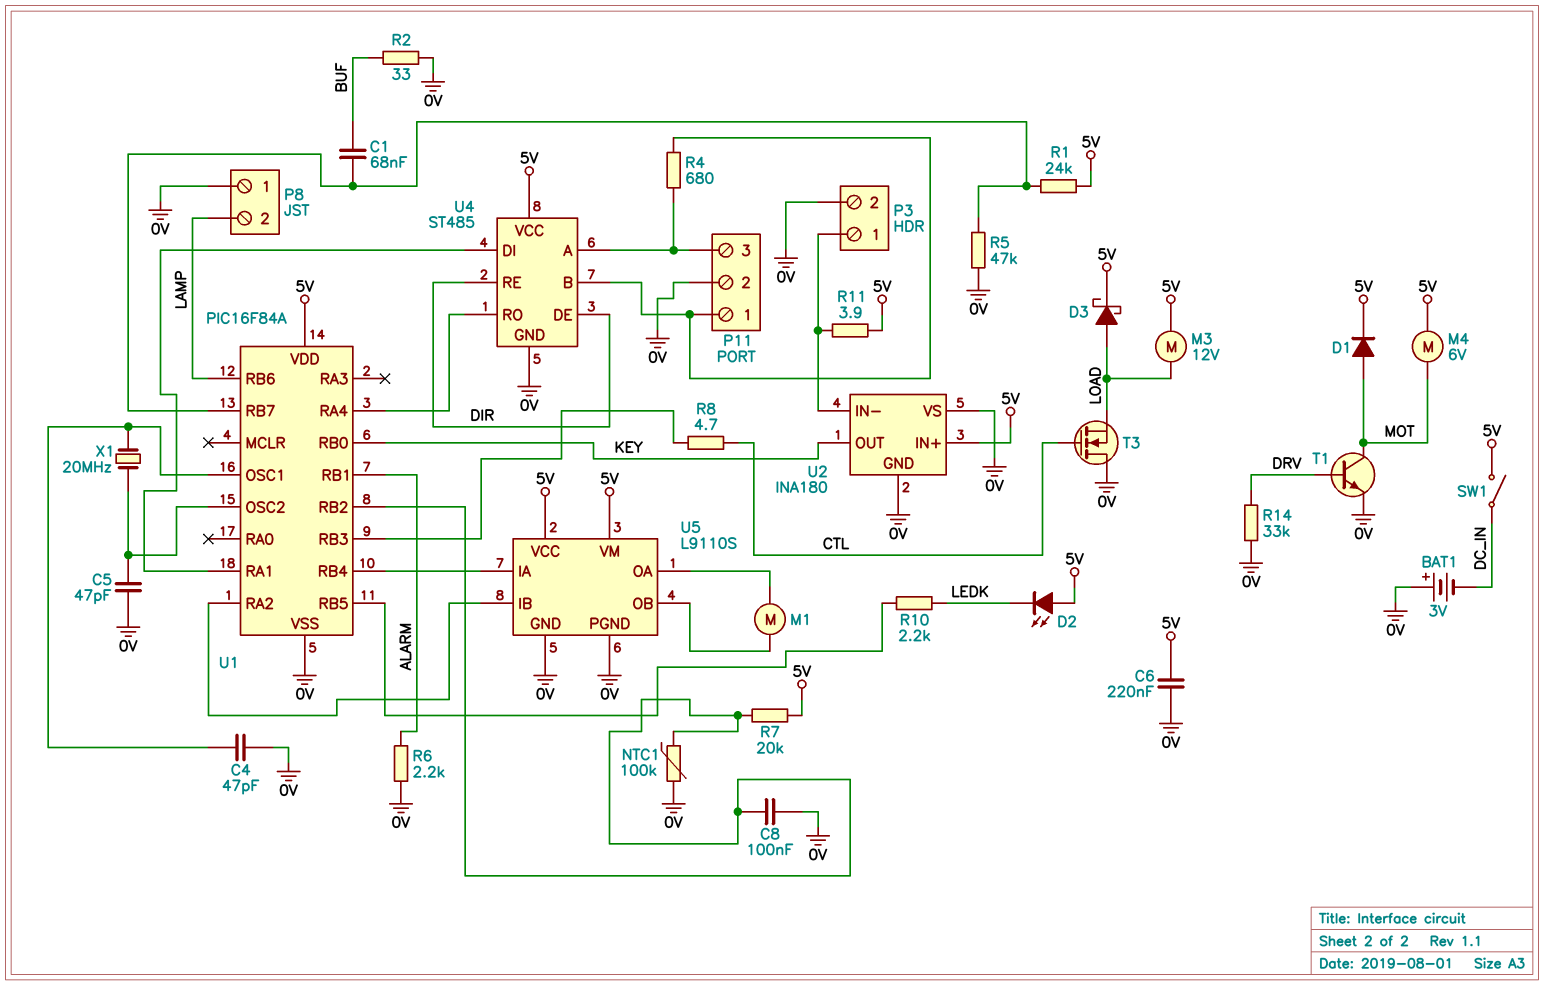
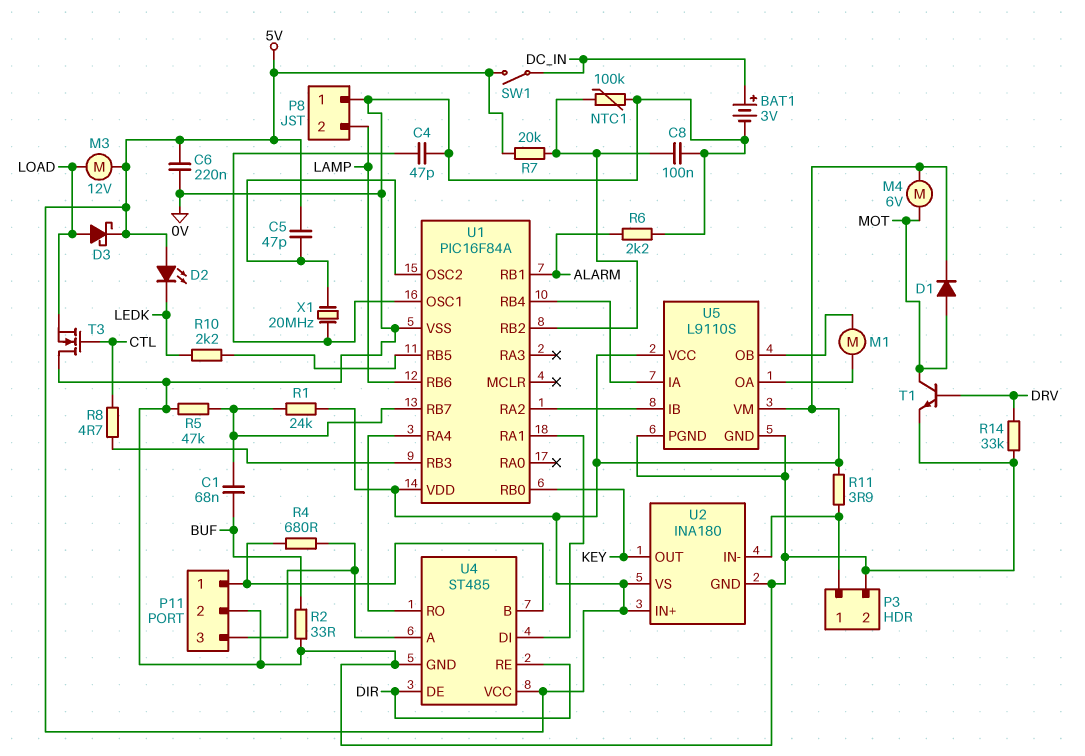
BAT1: 3V (plus 0V, minus DC_IN) -> 3V (plus DC_IN, minus 0V)
C5: 47pF (0V, U1/OSC2) -> 47pF (5V, U1/OSC2)
U2 pin VS: 0V -> 5V

